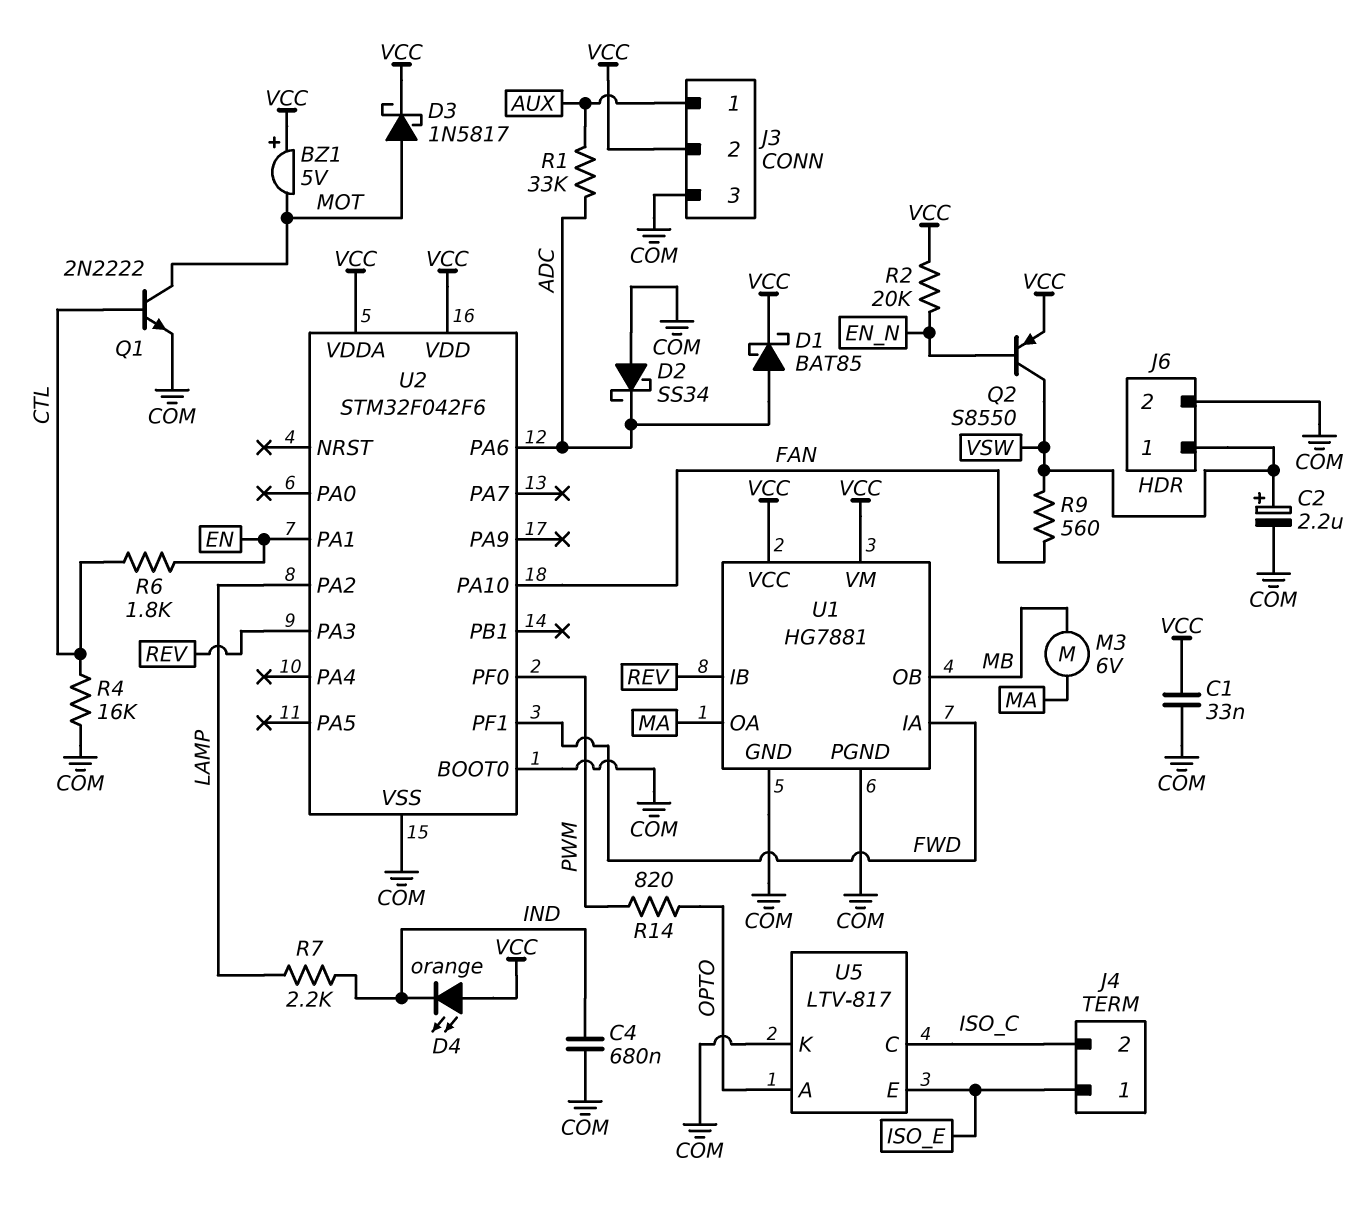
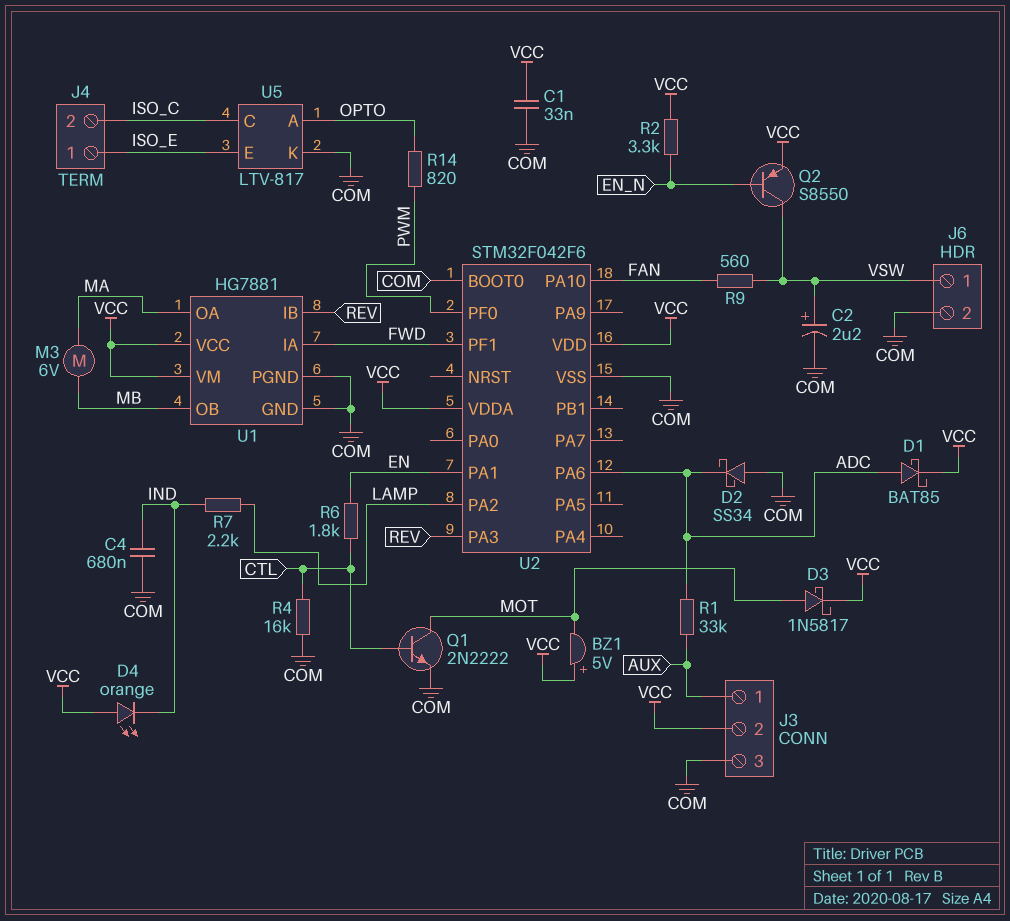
R2: 20k (EN_N, VCC) -> 3.3k (EN_N, VCC)

